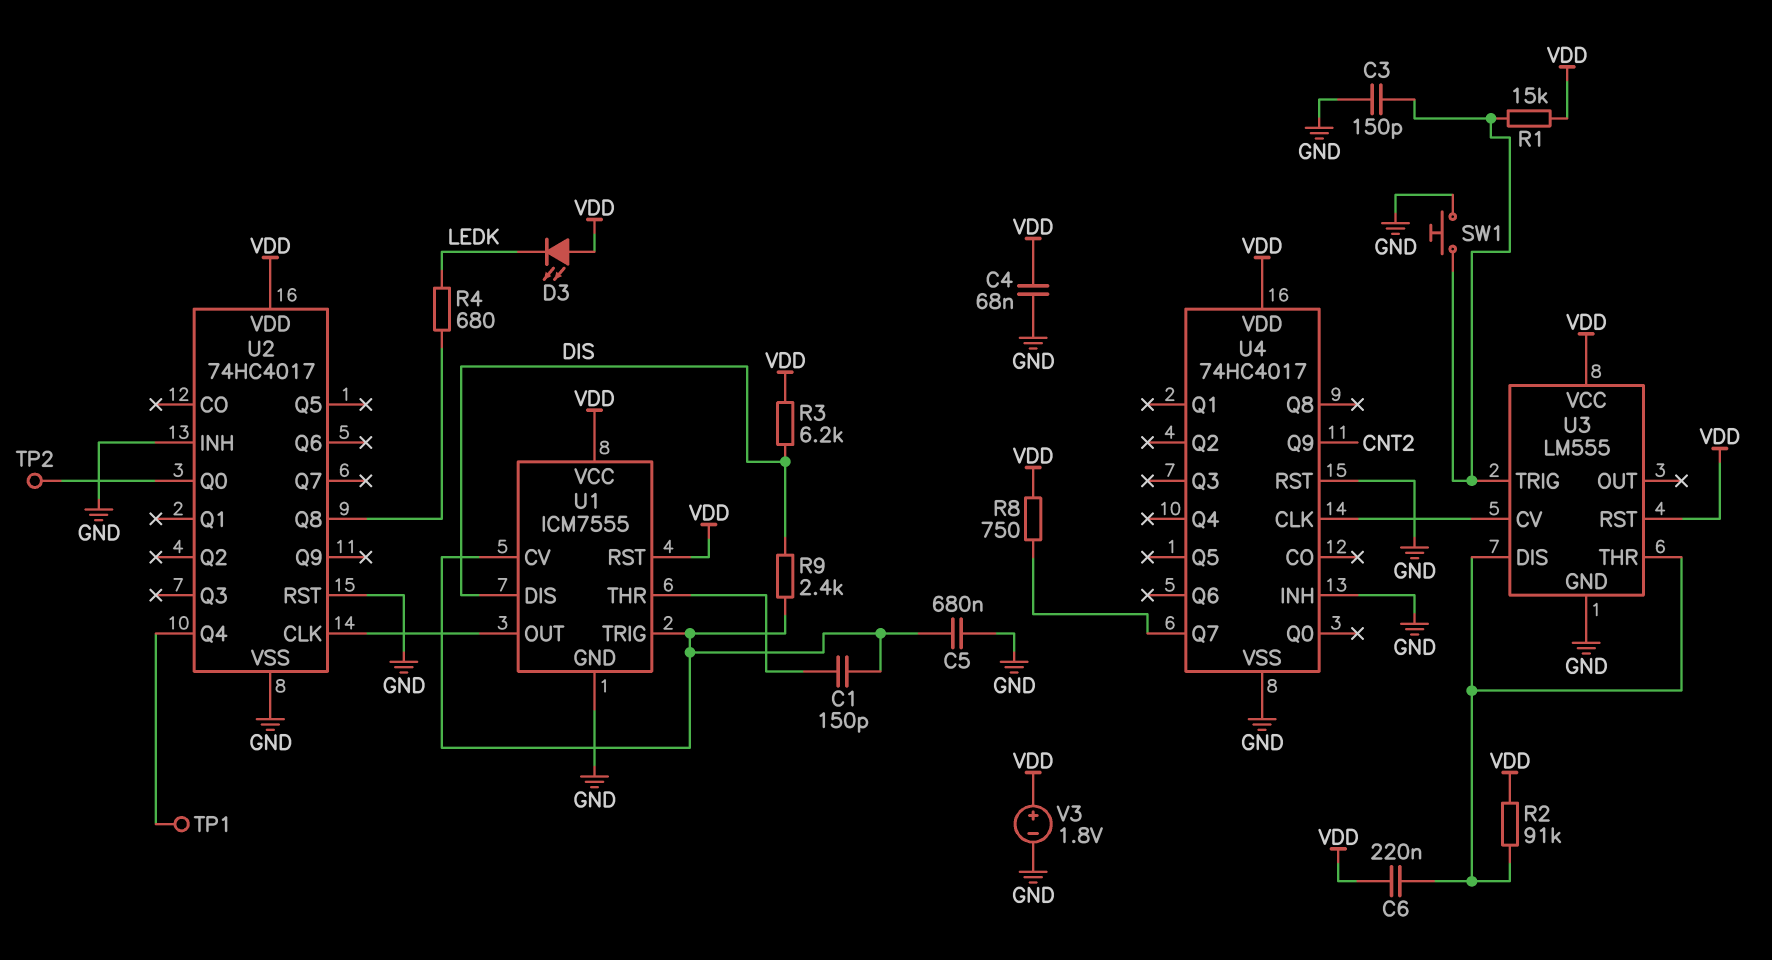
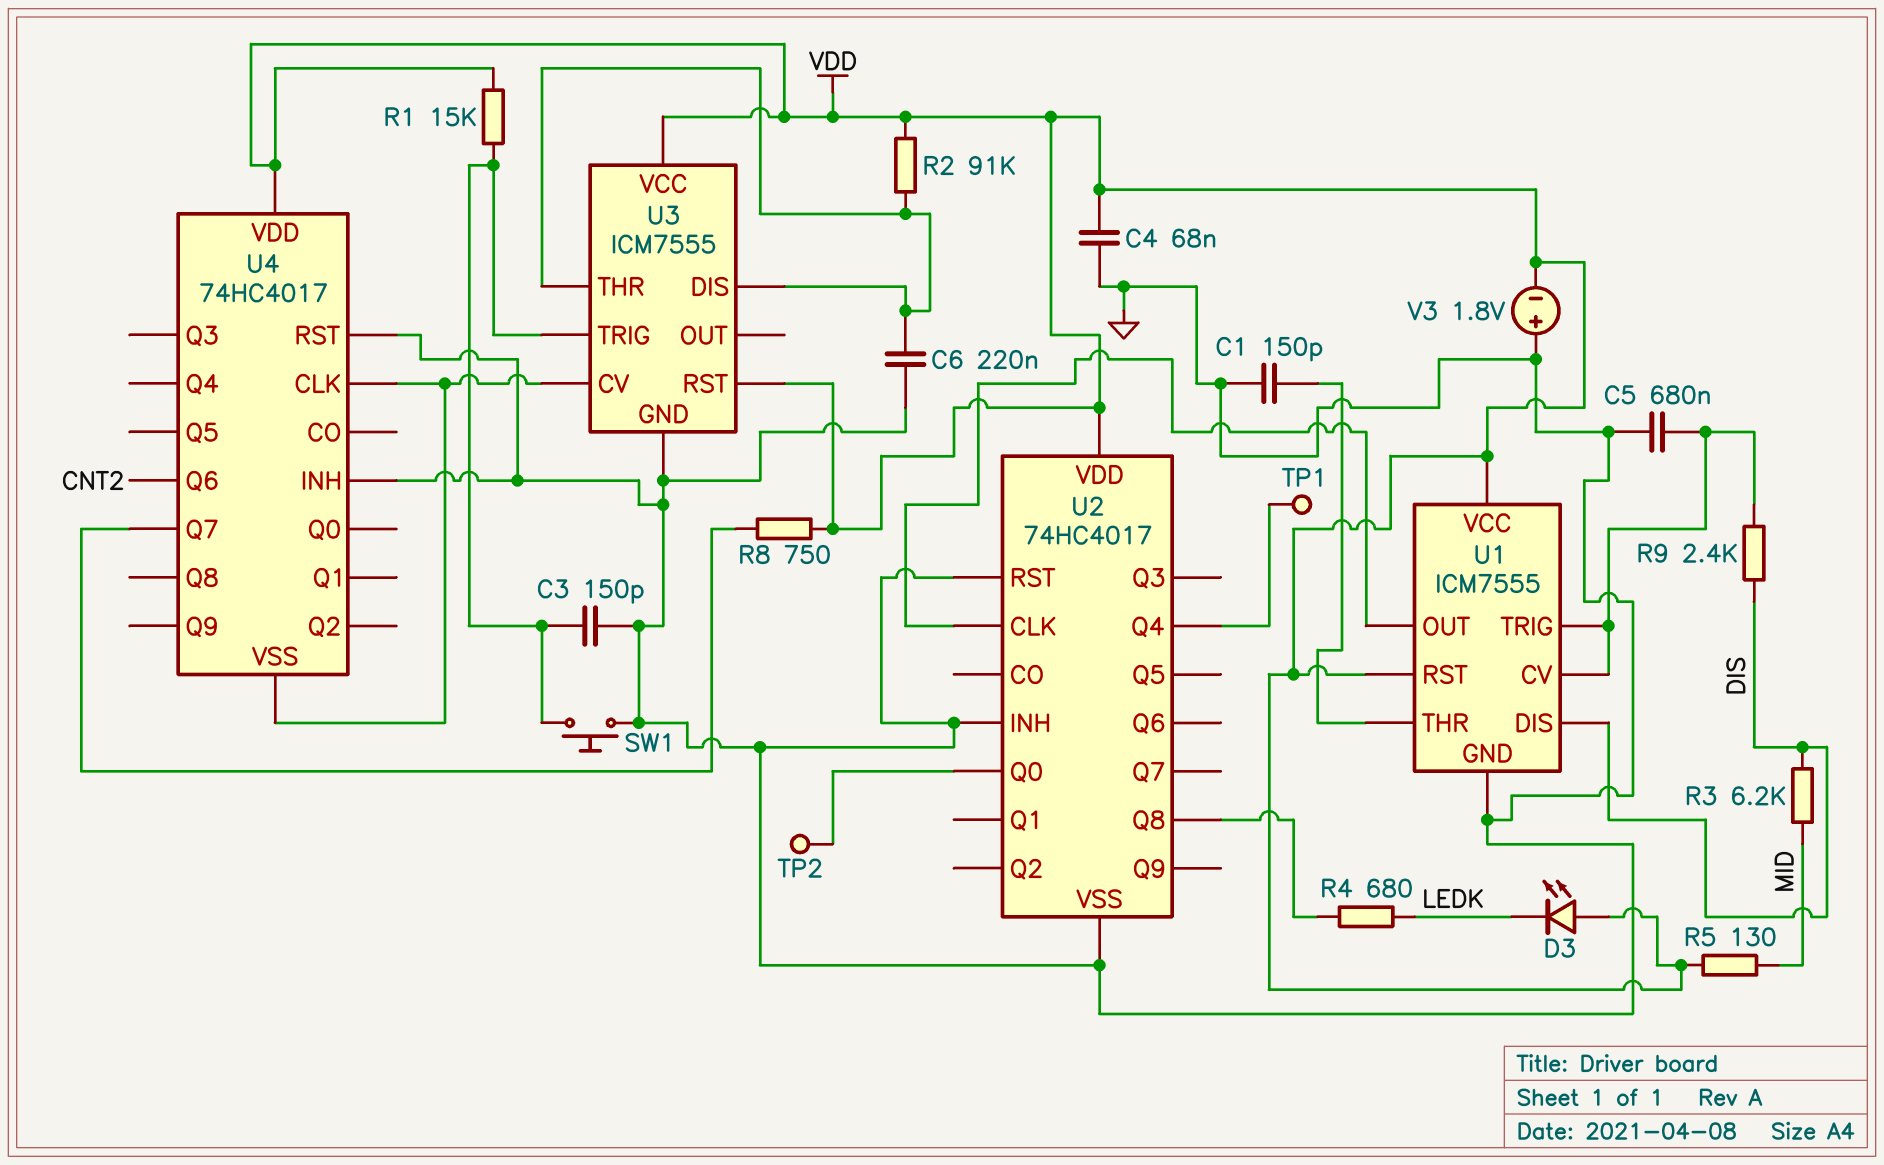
C1: 150pF (U1/CV, U1/THR) -> 150pF (GND, U1/THR)
C6: 220nF (U3/DIS, VDD) -> 220nF (GND, U3/DIS)
R3: 6.2k (DIS, VDD) -> 6.2k (DIS, MID)
R5: none -> 130 (MID, VDD)
U3: LM555 -> ICM7555
U4 pin Q6: none -> CNT2
U4 pin Q9: CNT2 -> none
U4 pin VSS: GND -> U3/CV
V3: 1.8V (plus VDD, minus GND) -> 1.8V (plus GND, minus VDD)

